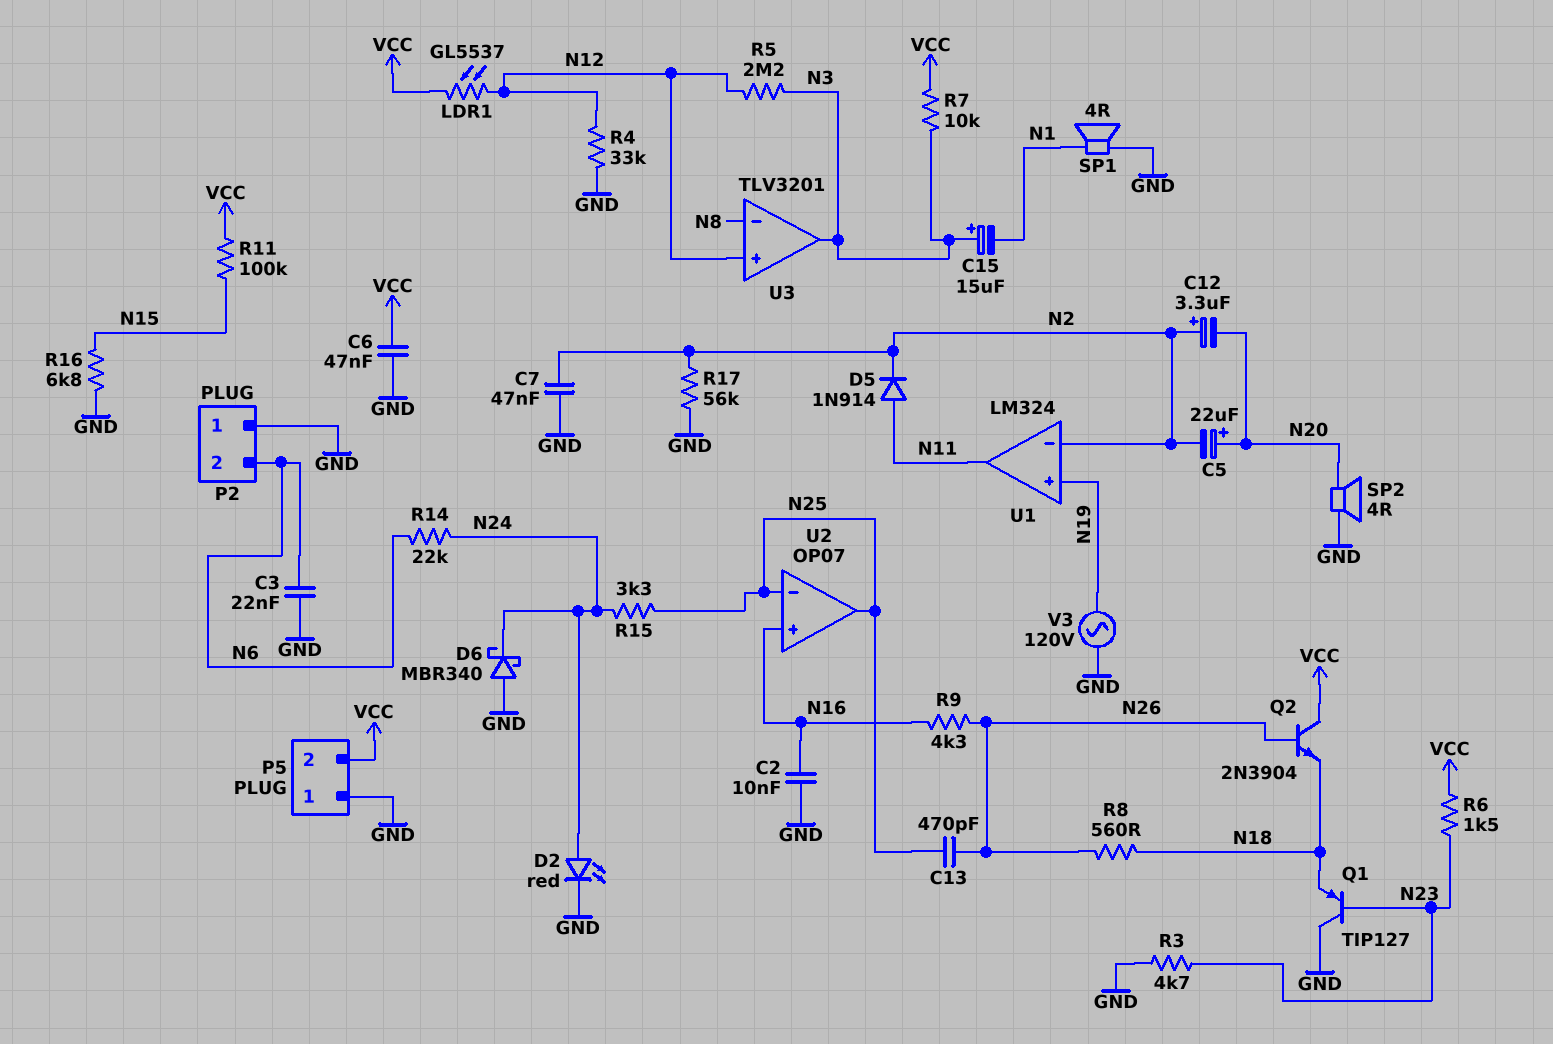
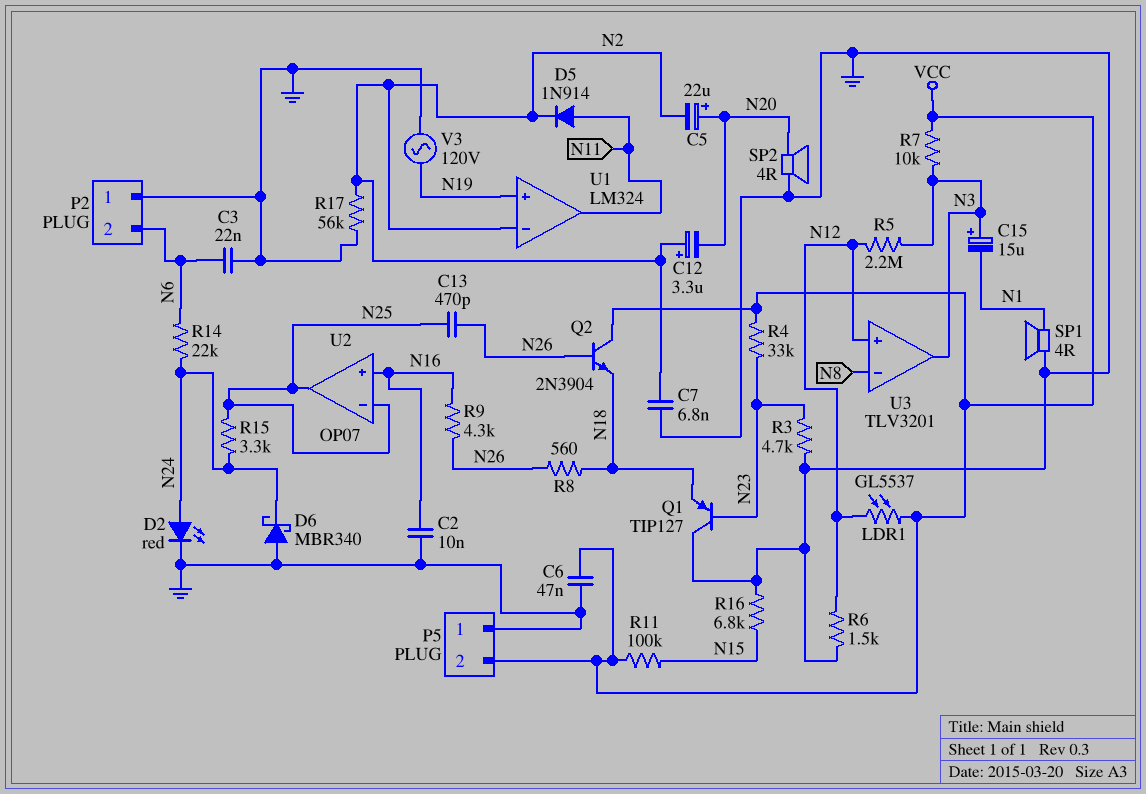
C7: 47nF (GND, N2) -> 6.8nF (GND, N2)
R4: 33k (GND, N12) -> 33k (N23, VCC)
R6: 1.5k (N23, VCC) -> 1.5k (GND, N12)

